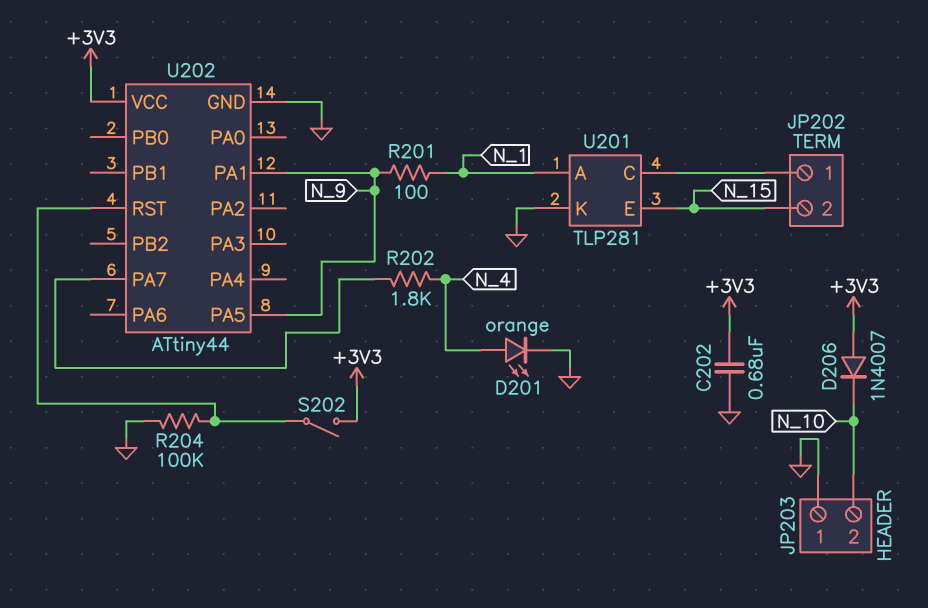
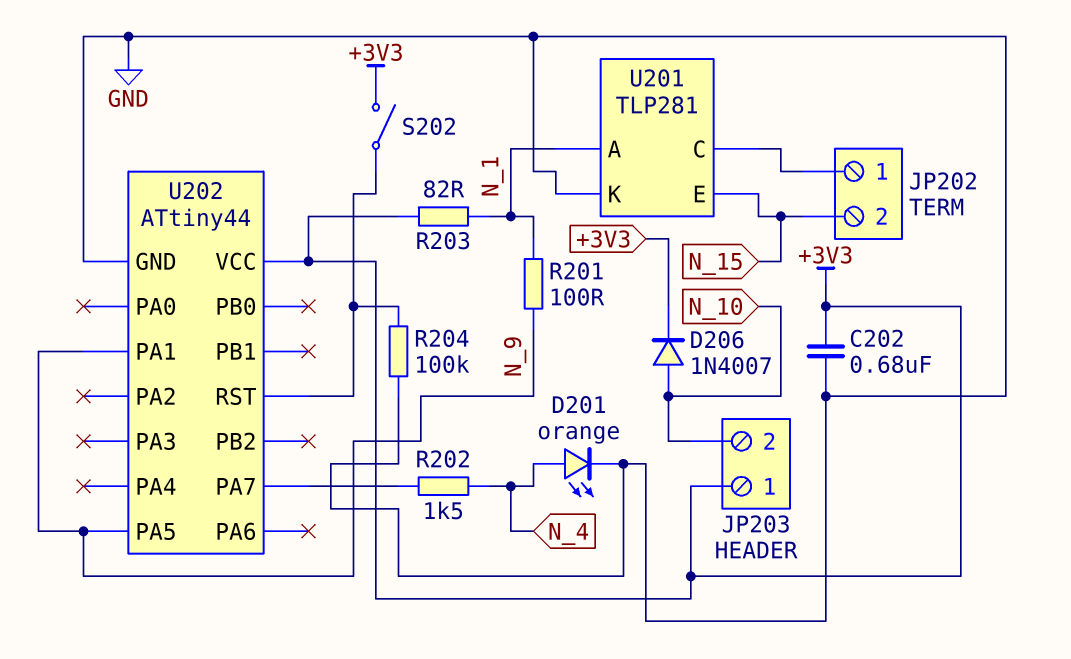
D206: diode 1N4007 (A +3V3, K N_10) -> diode 1N4007 (A N_10, K +3V3)
JP203 pin 1: GND -> +3V3
R202: 1.8k (N_4, U202/PA7) -> 1.5k (N_4, U202/PA7)
R203: none -> 82 (+3V3, N_1)

